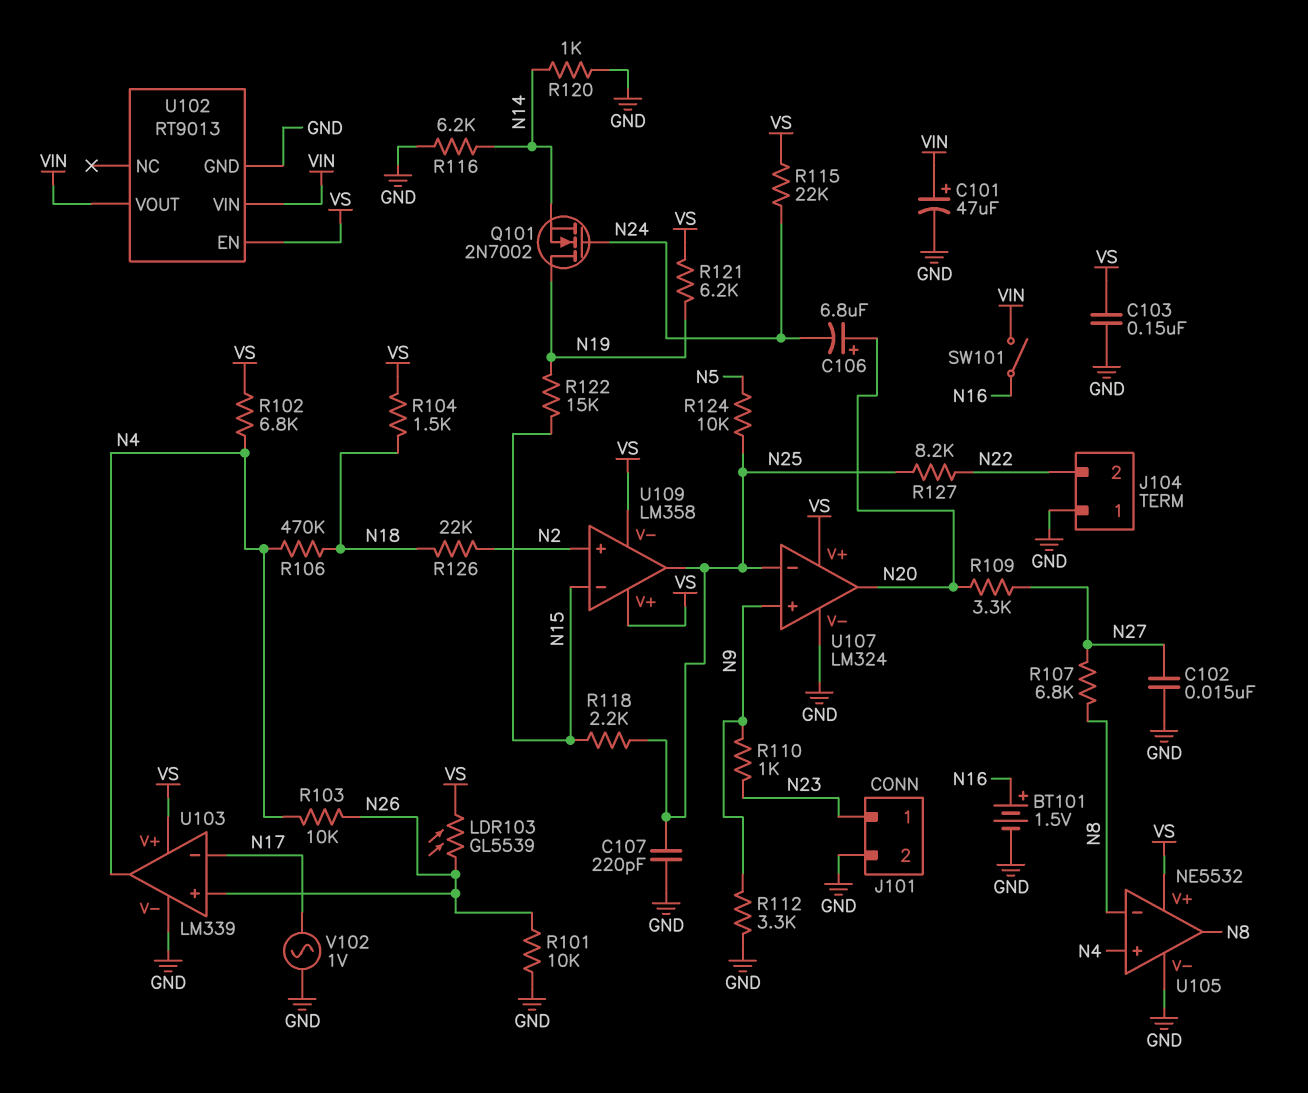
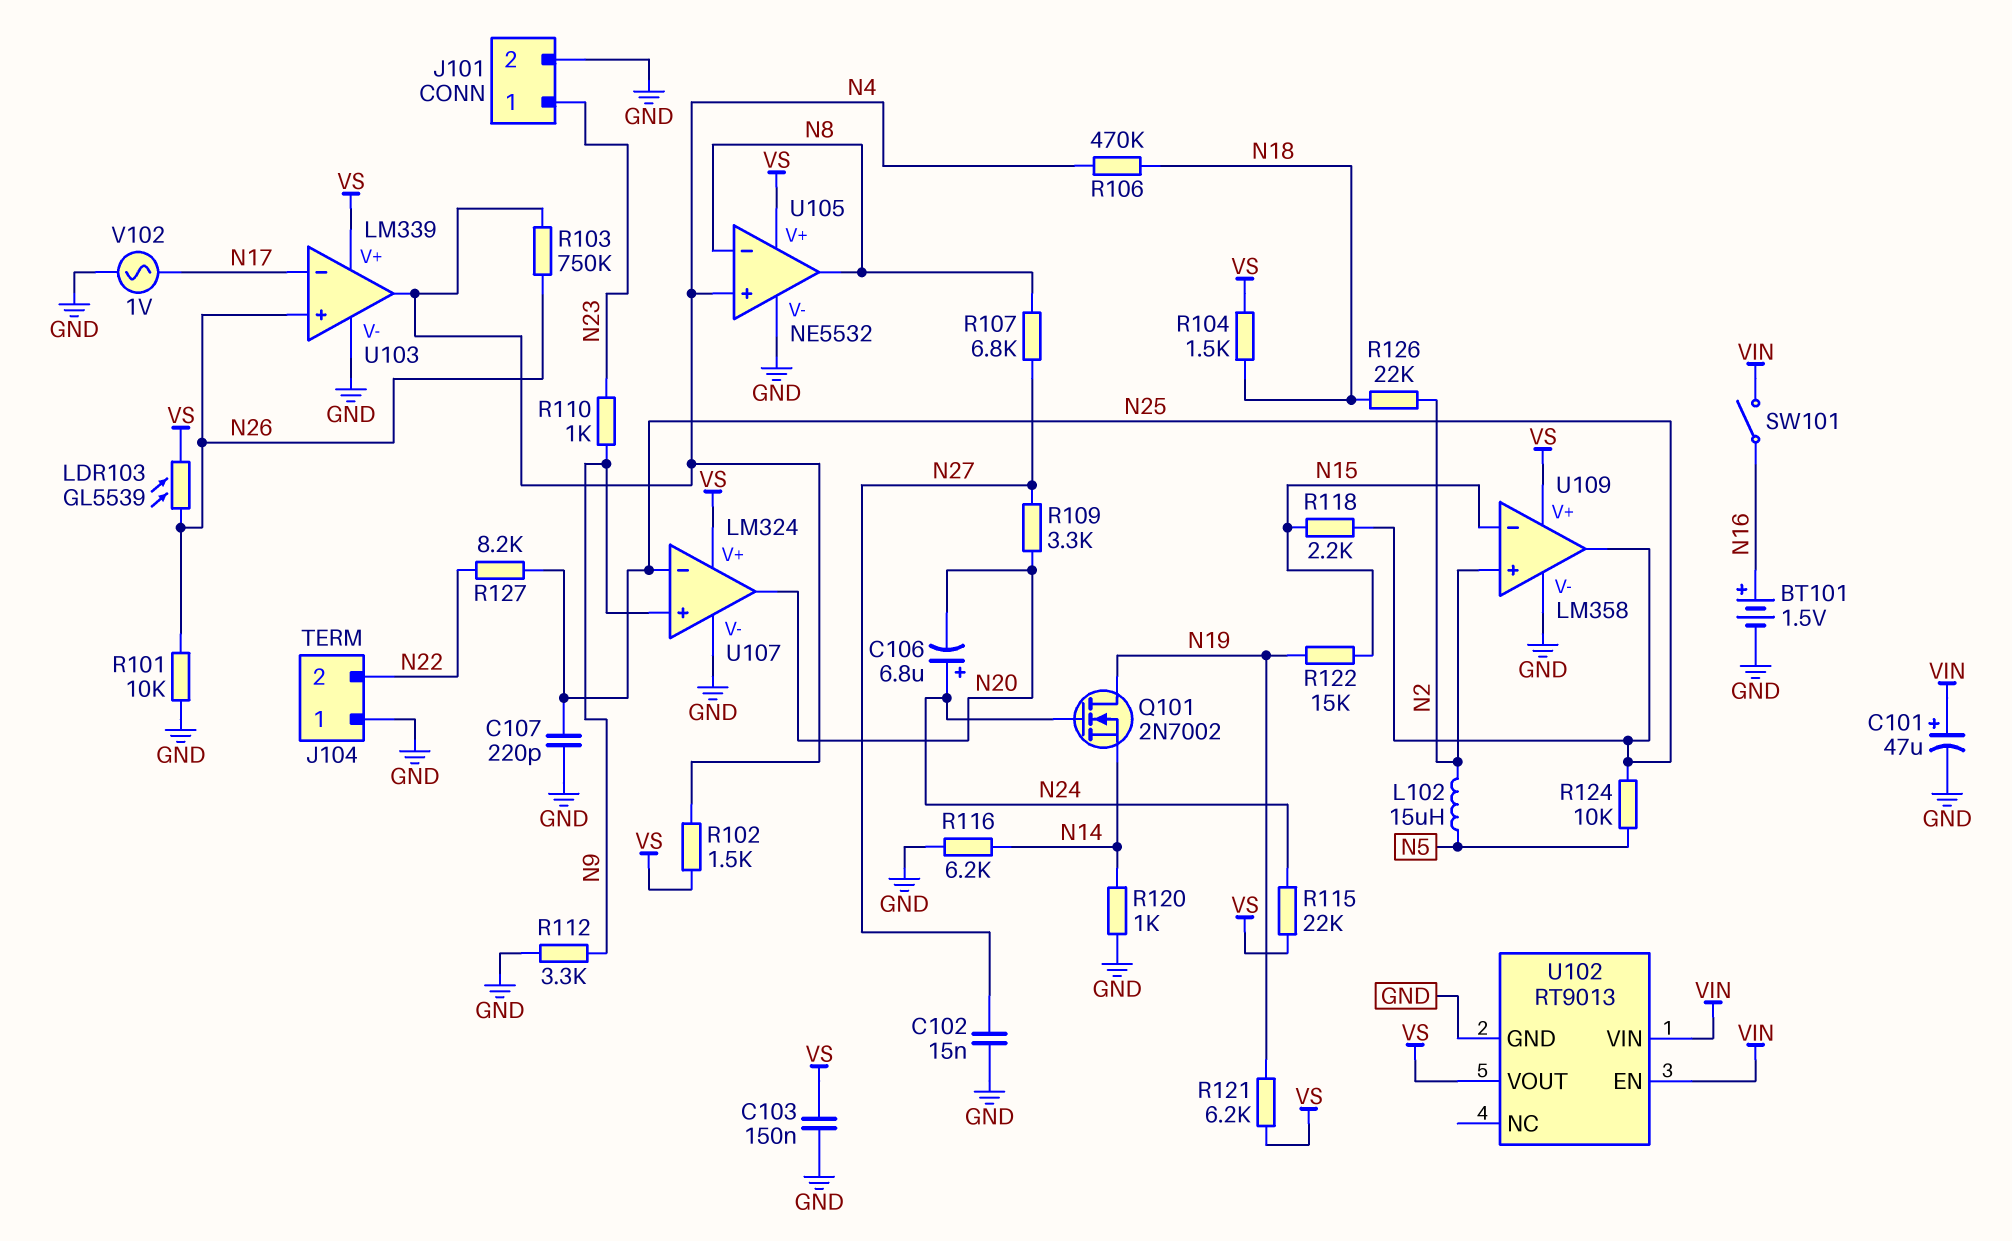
C106: 6.8uF (plus N20, minus N24) -> 6.8uF (plus N24, minus N20)
L102: none -> 15uH (N2, N5)
R102: 6.8k (N4, VS) -> 1.5k (N4, VS)
R103: 10k (N4, N26) -> 750k (N4, N26)
U102 pin EN: VS -> VIN
U102 pin VOUT: VIN -> VS
U109 pin V-: VS -> GND

